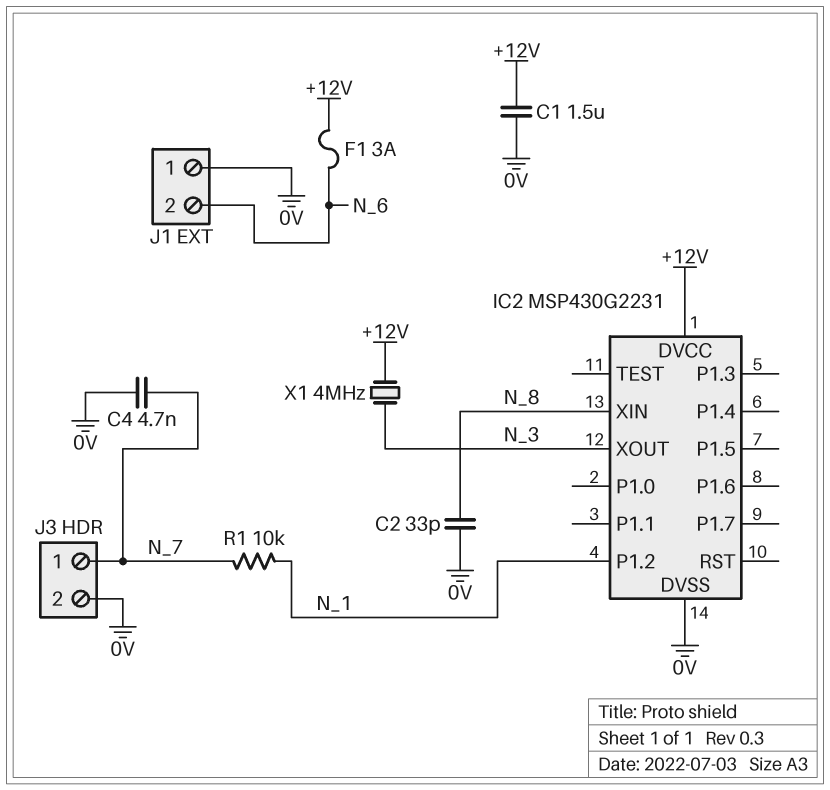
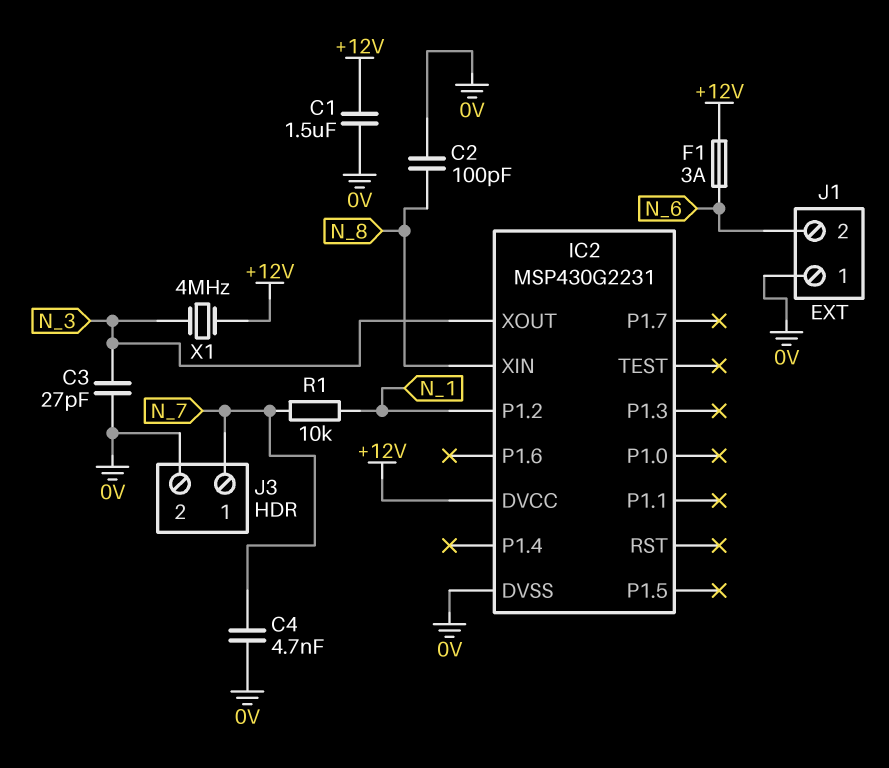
C2: 33pF (0V, N_8) -> 100pF (0V, N_8)
C3: none -> 27pF (0V, N_3)

